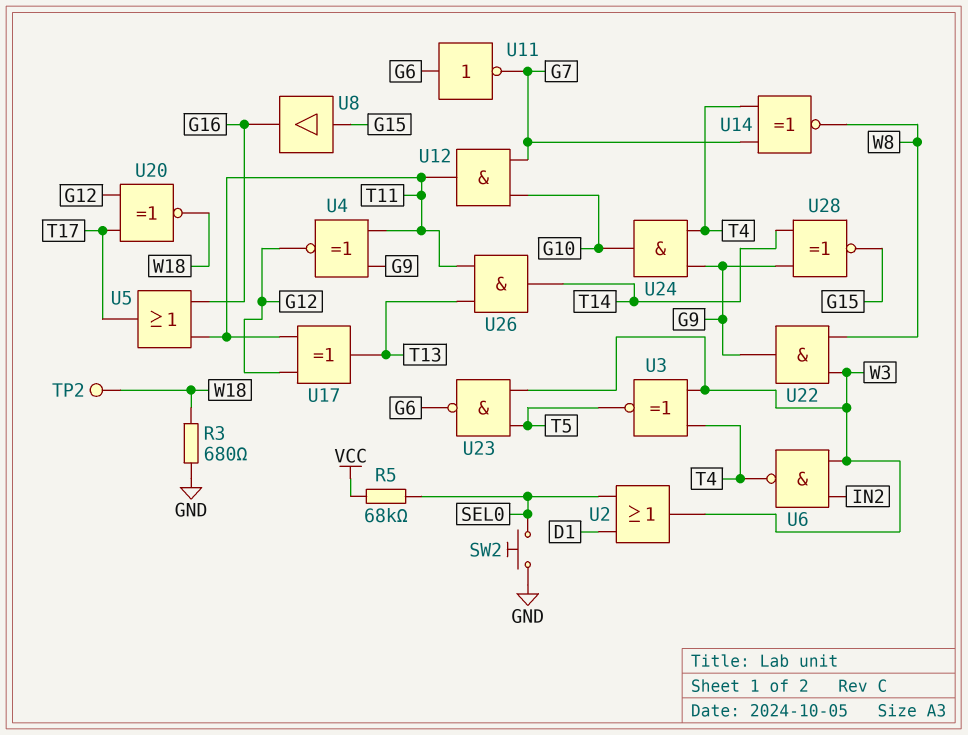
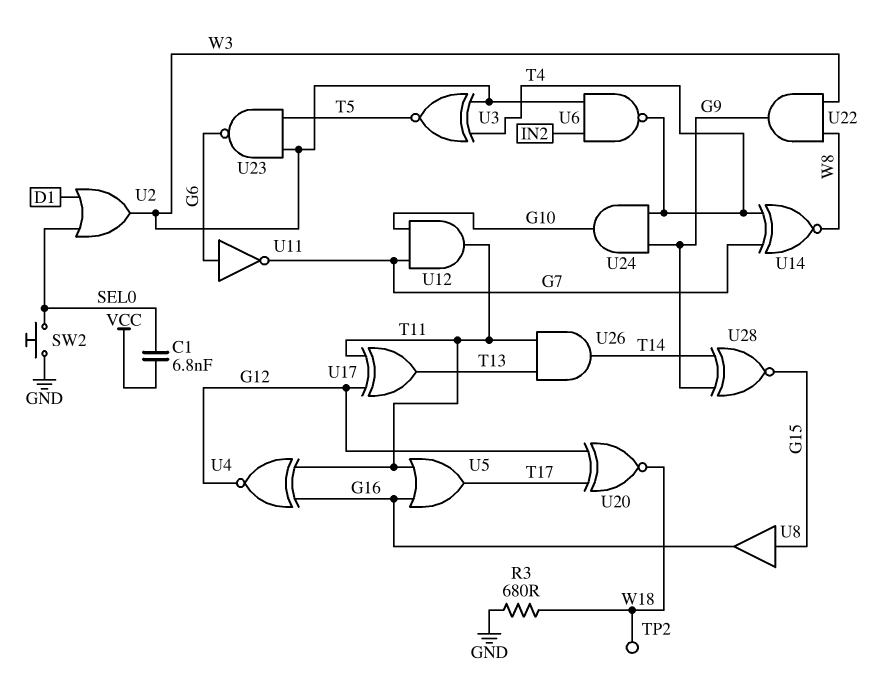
C1: none -> 6.8nF (SEL0, VCC)
R5: 68k (SEL0, VCC) -> none
U4: XNOR (in G9, in T11, out G12) -> XNOR (in G16, in T11, out G12)

